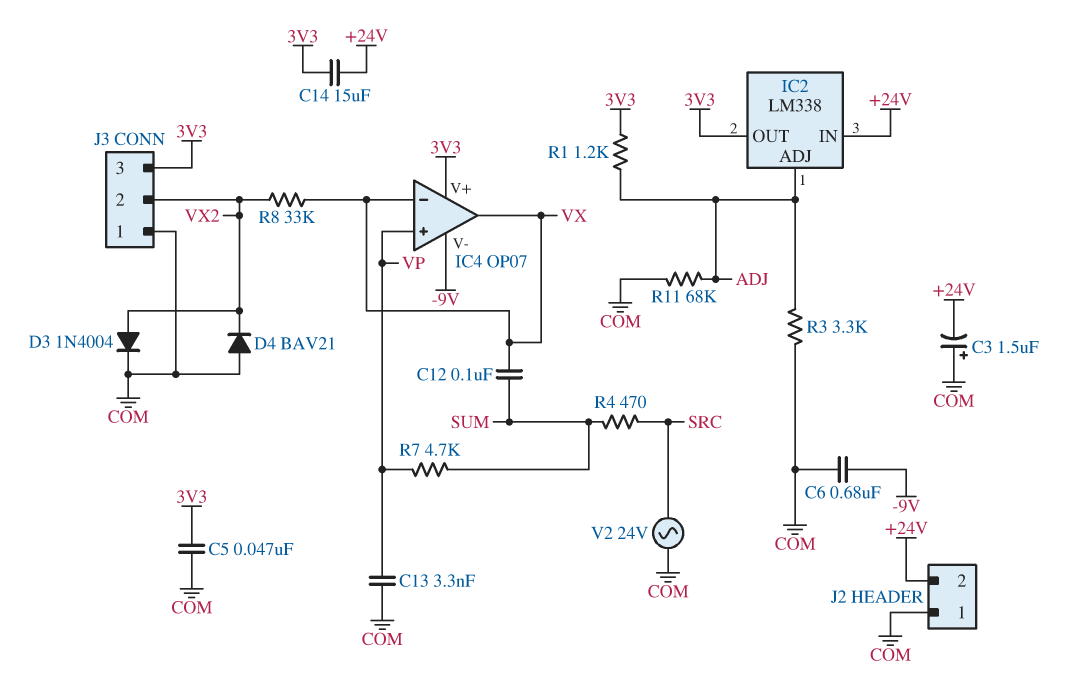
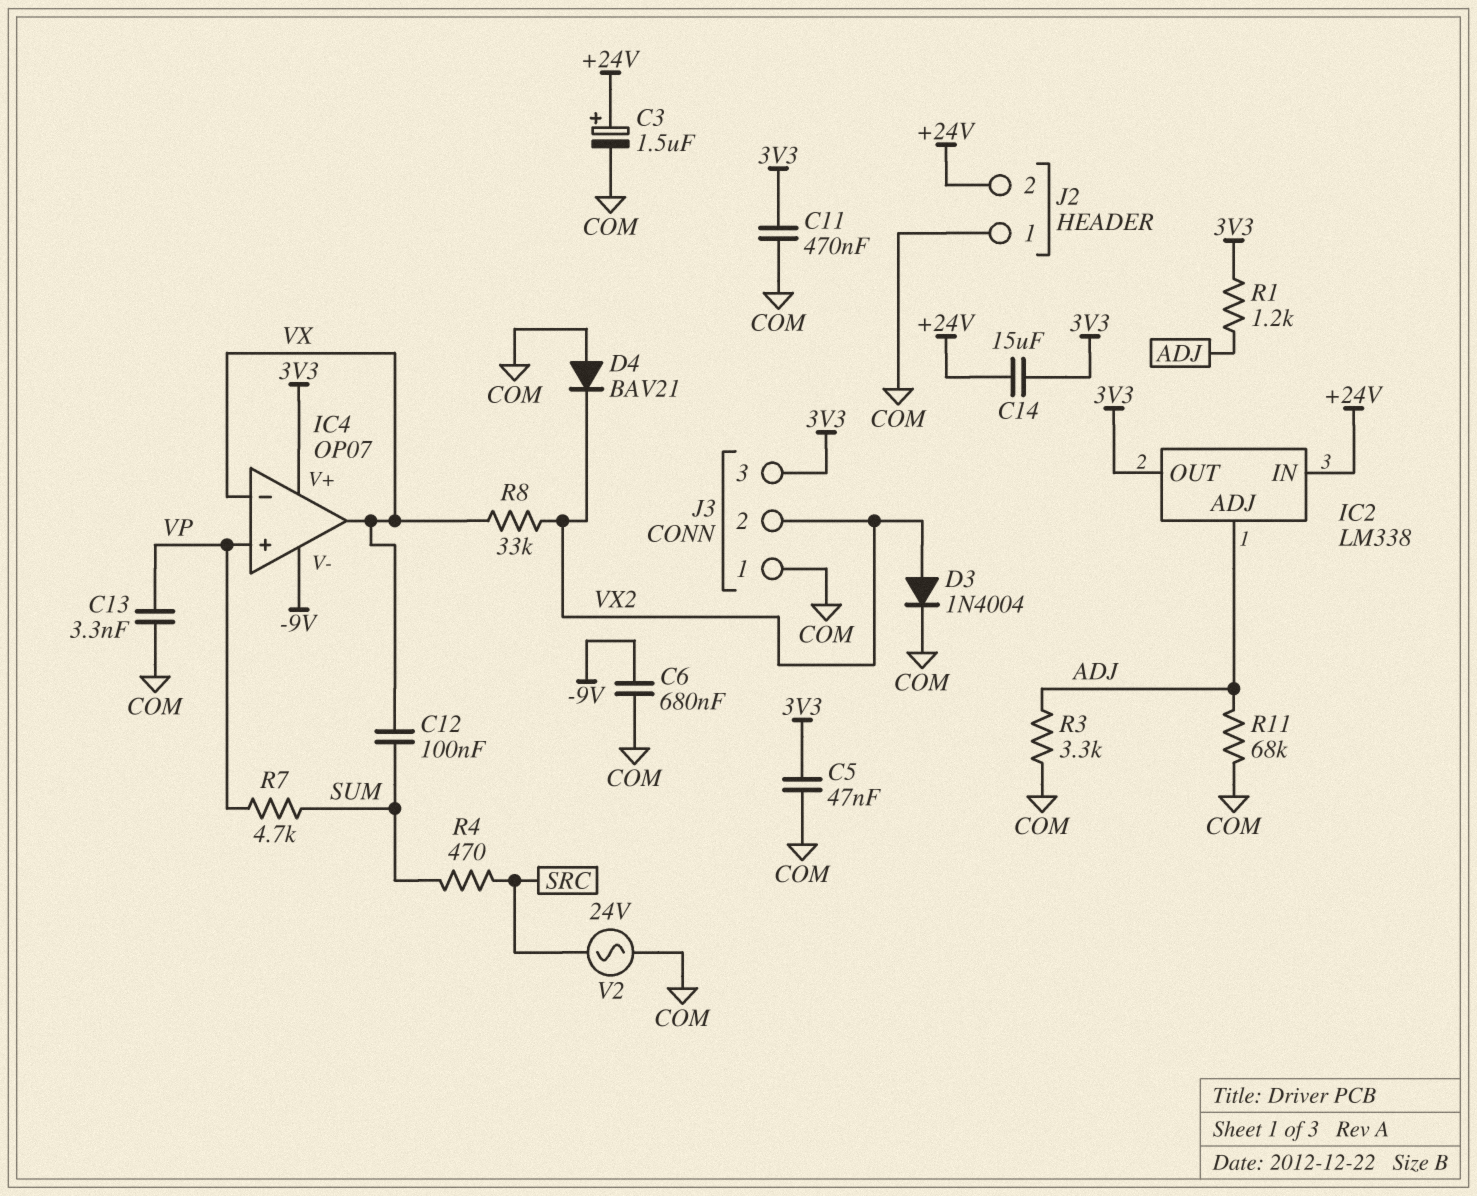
C3: 1.5uF (plus COM, minus +24V) -> 1.5uF (plus +24V, minus COM)
C11: none -> 470nF (3V3, COM)

